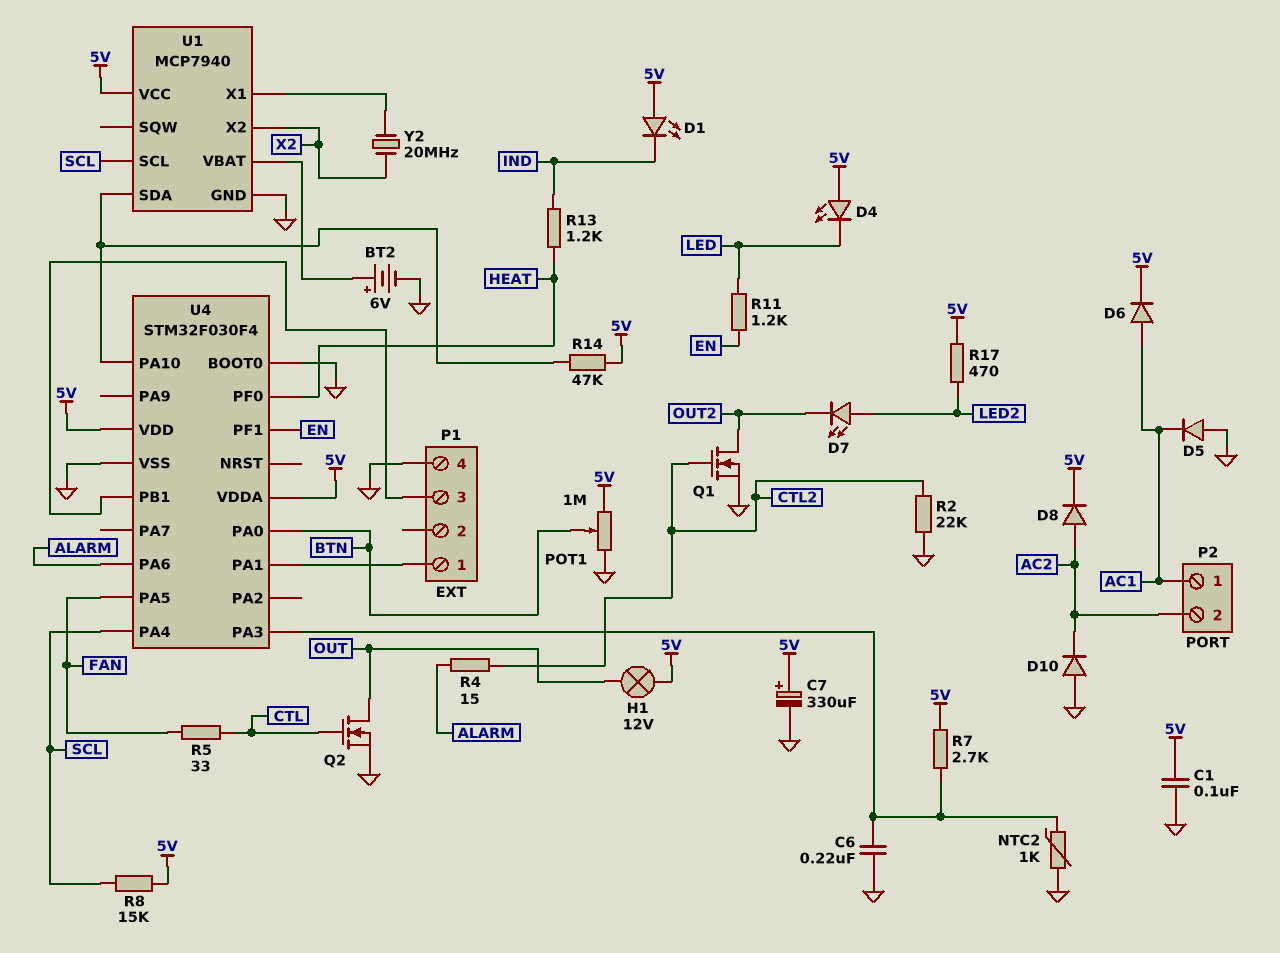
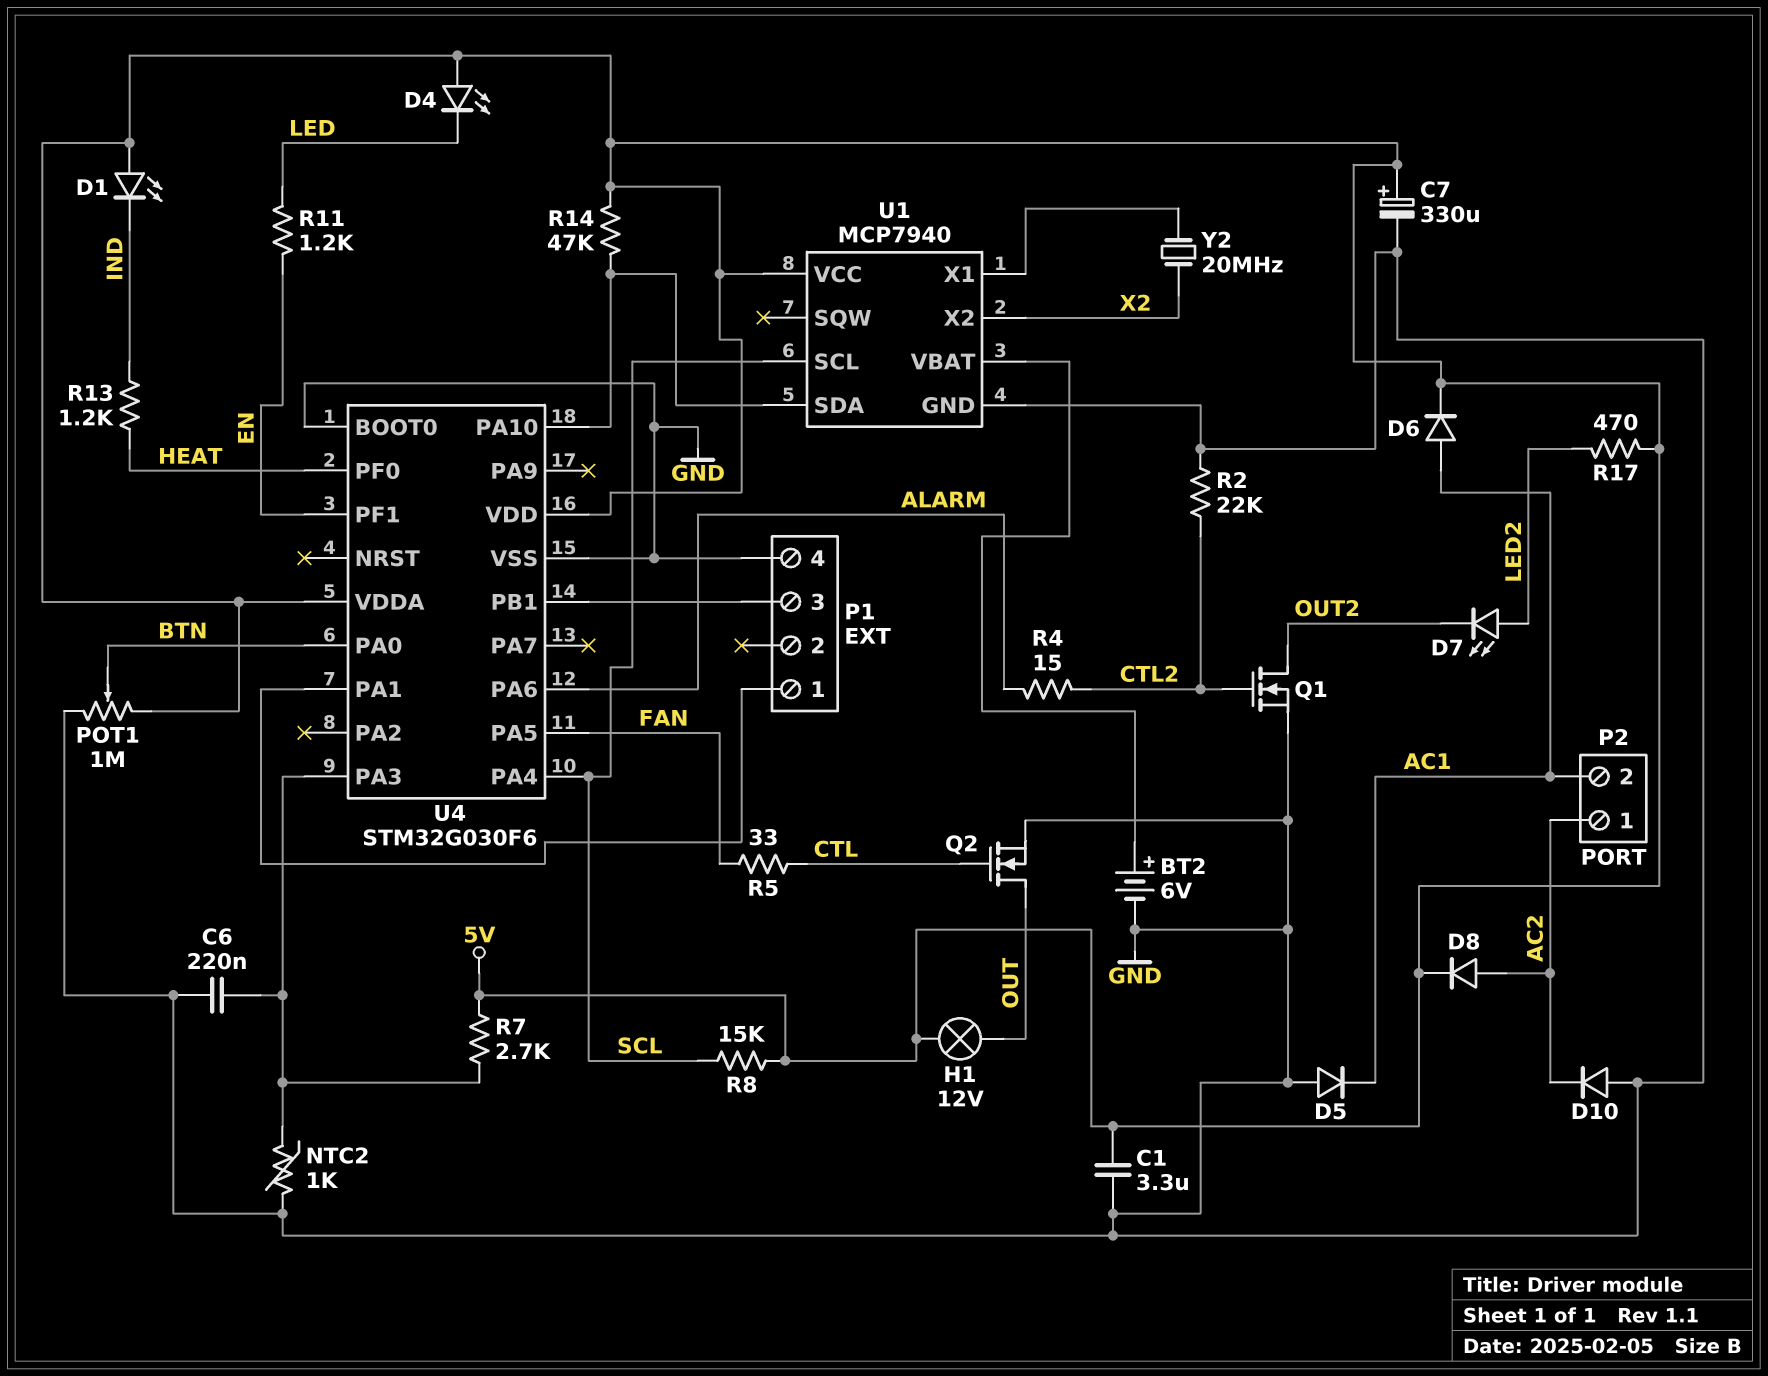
C1: 100nF (5V, GND) -> 3.3uF (5V, GND)
P2 pin 1: AC1 -> AC2
P2 pin 2: AC2 -> AC1
U4: STM32F030F4 -> STM32G030F6

